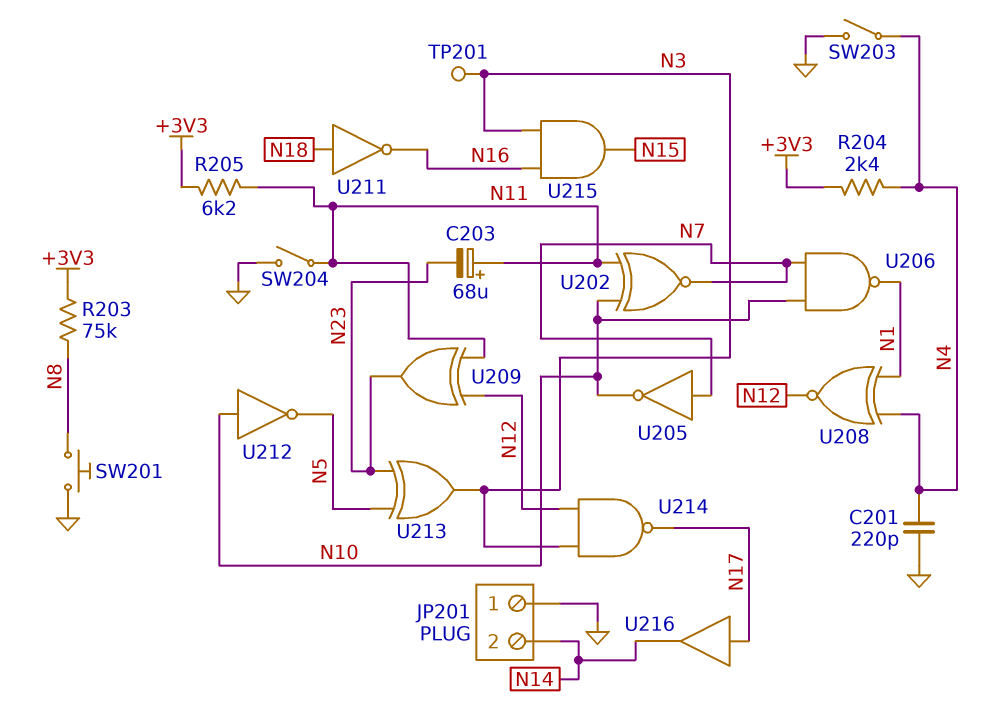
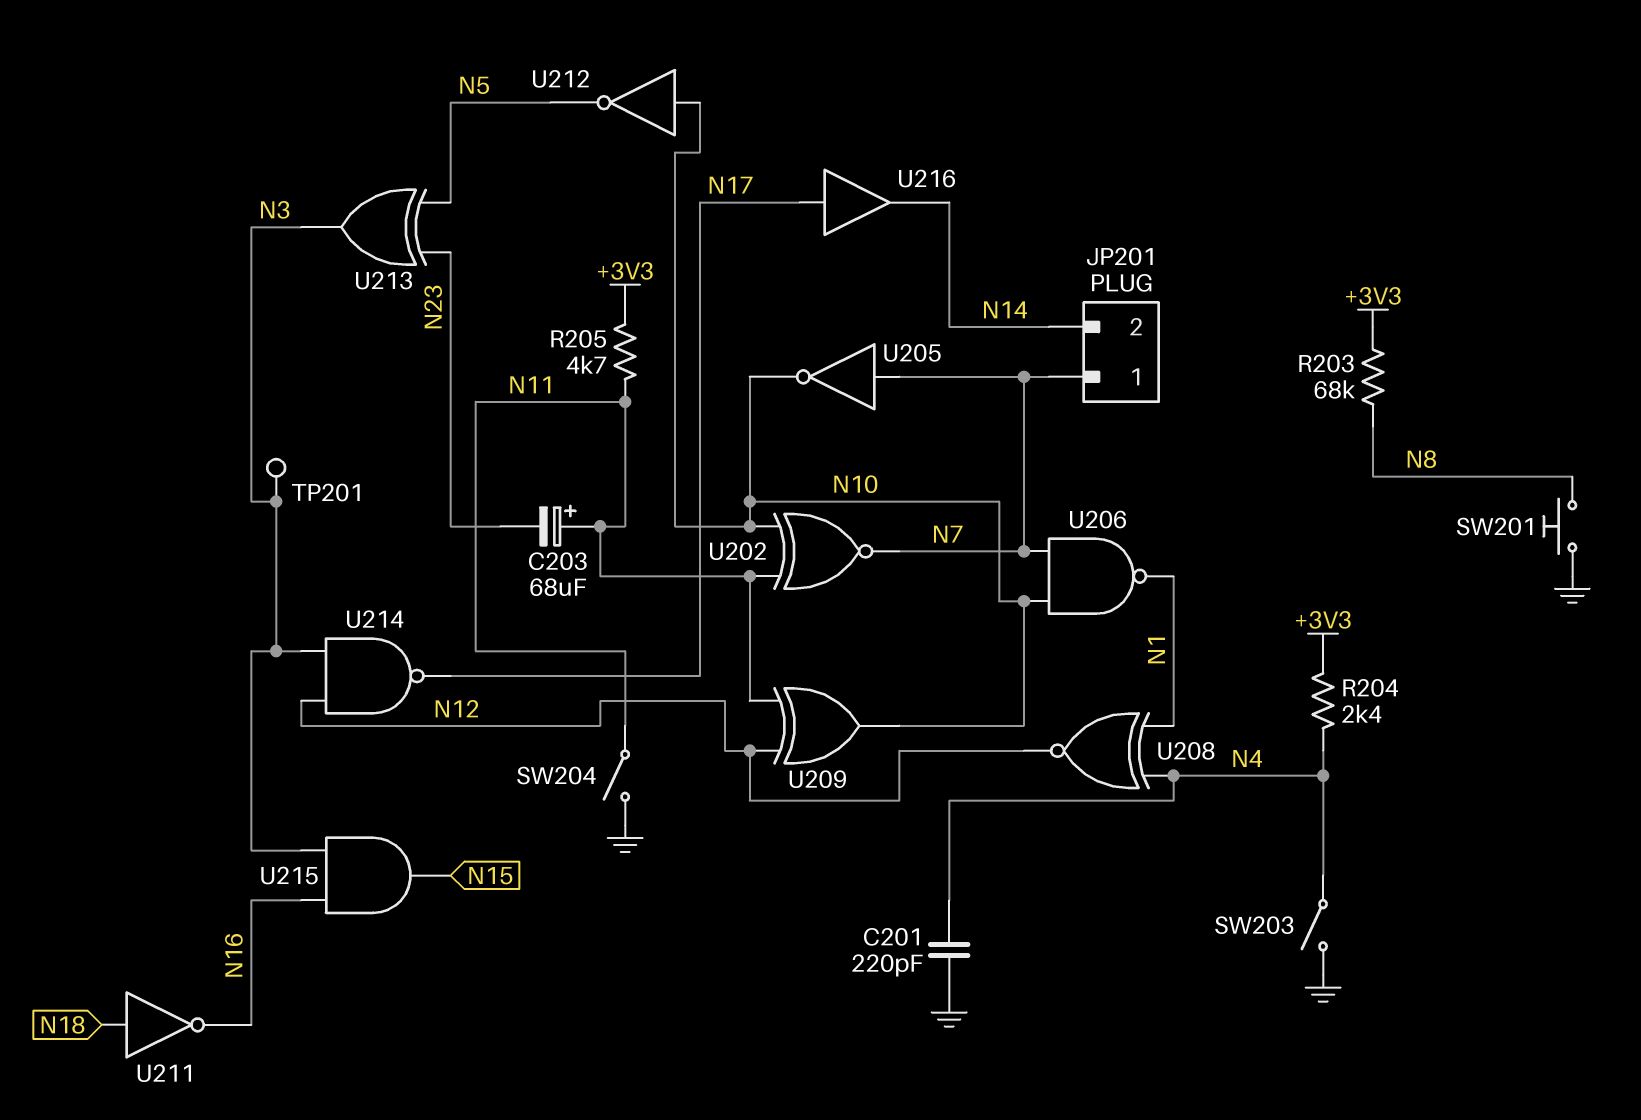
JP201 pin 1: GND -> N7
R203: 75k (+3V3, N8) -> 68k (+3V3, N8)
R205: 6.2k (+3V3, N11) -> 4.7k (+3V3, N11)
U209: XOR (in N11, in N12, out N23) -> XOR (in N11, in N12, out N10)

